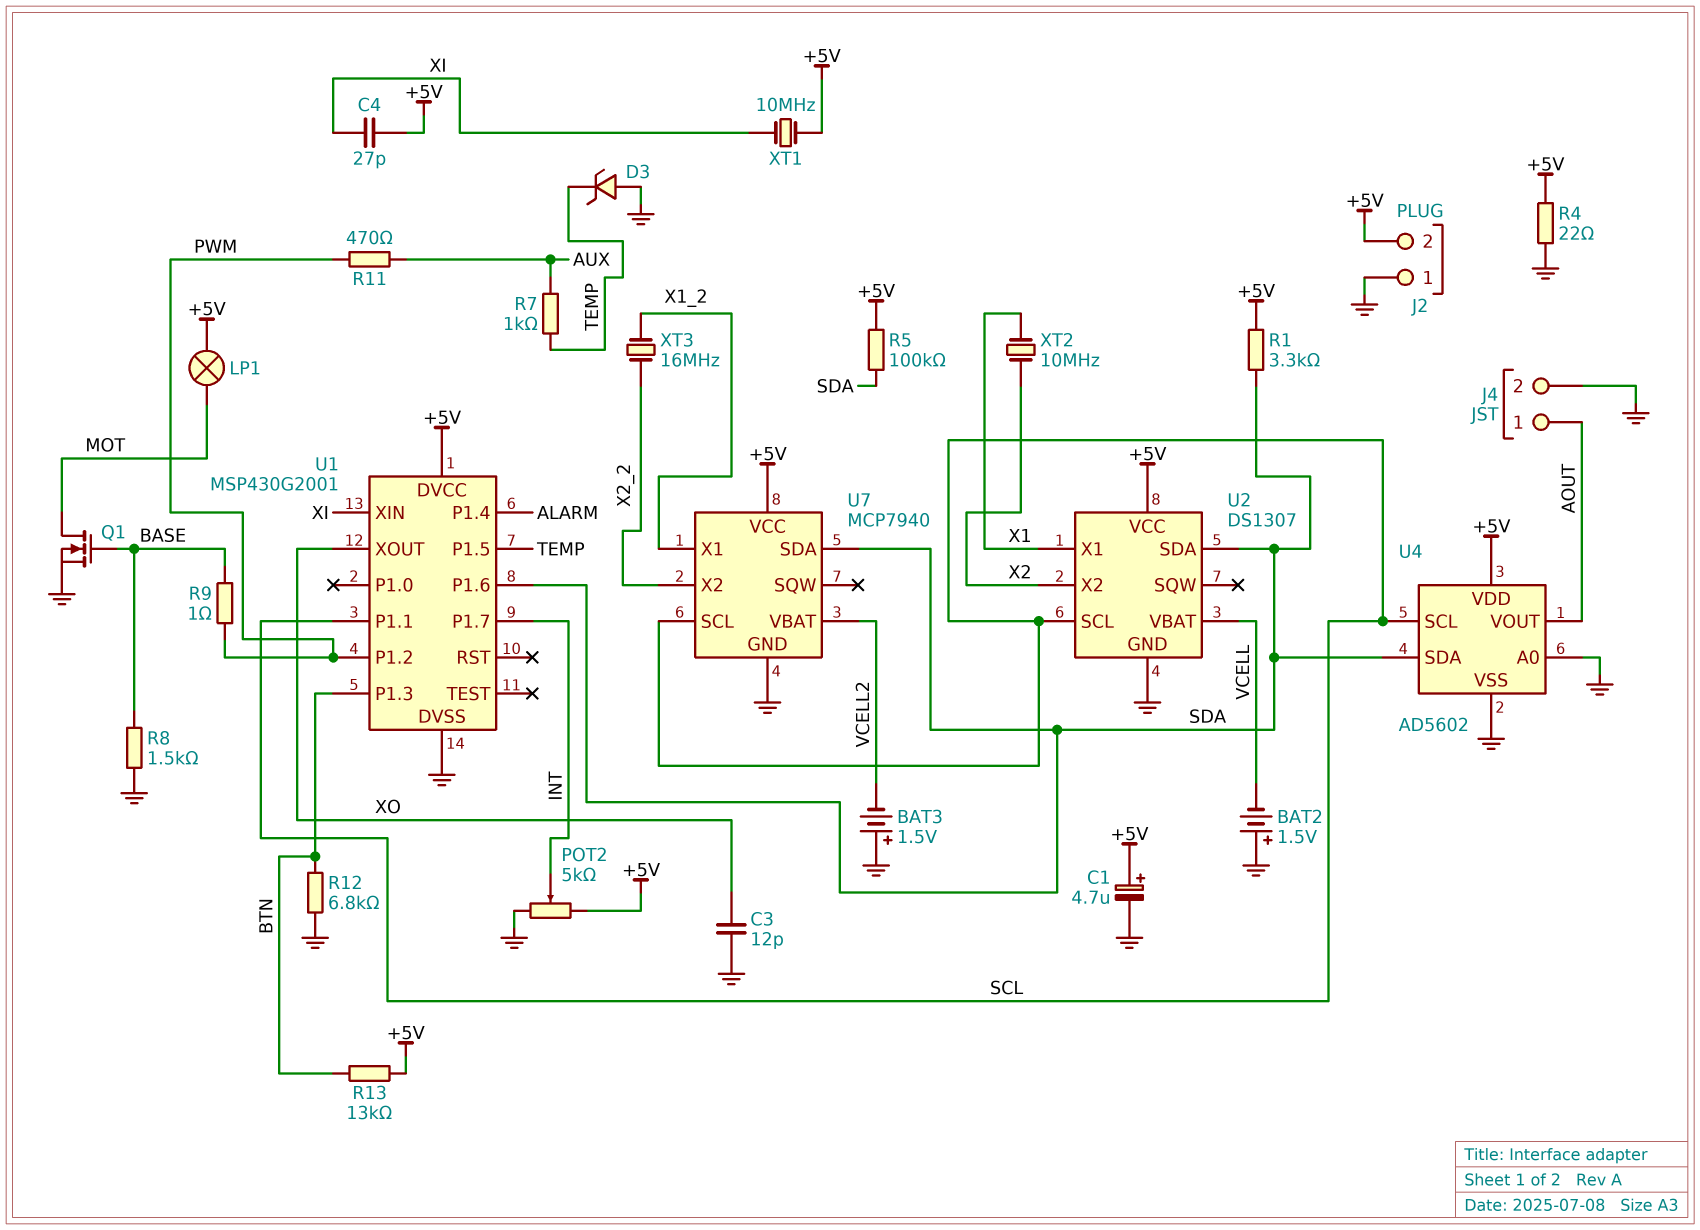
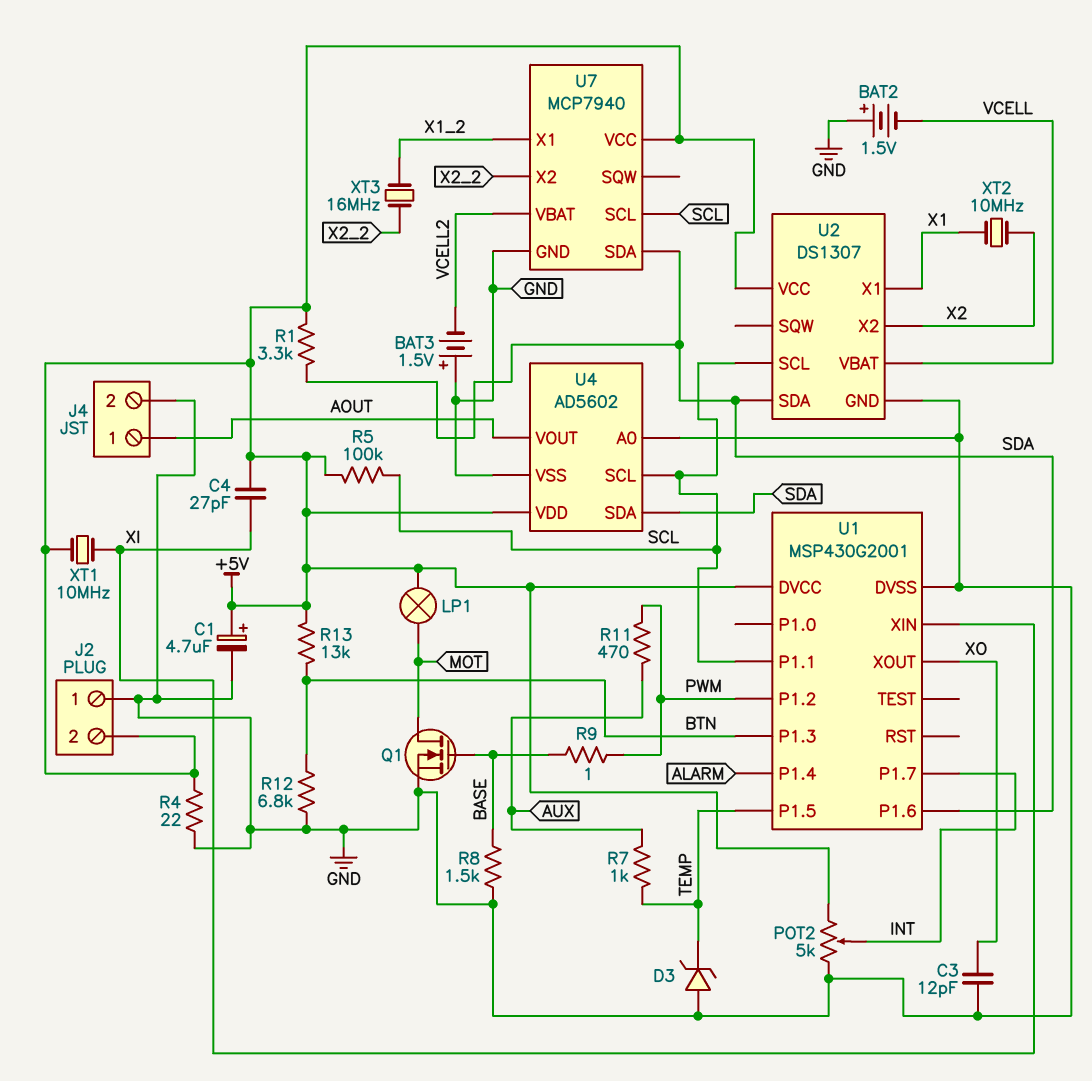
R5: 100k (+5V, SDA) -> 100k (+5V, SCL)

